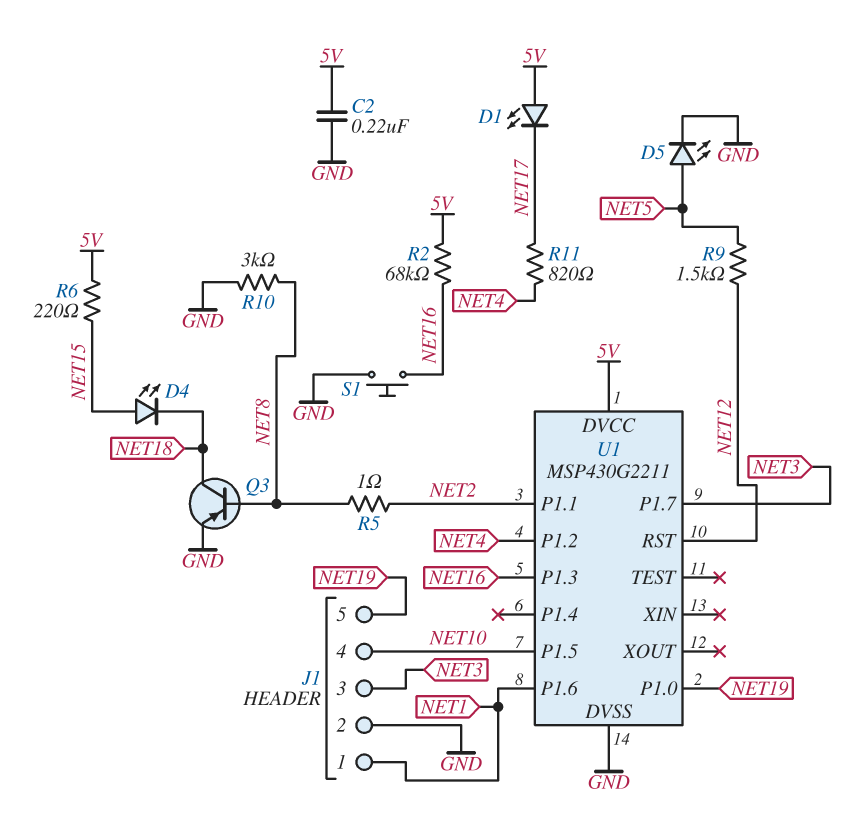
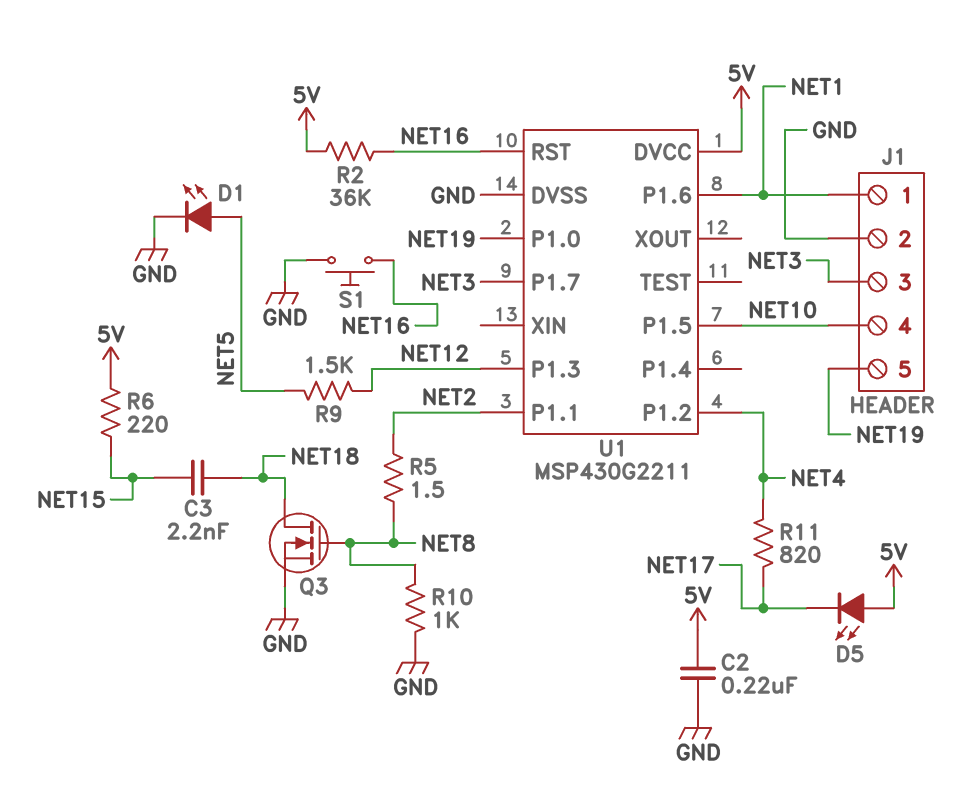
C3: none -> 2.2nF (NET15, NET18)
D1: LED (A 5V, K NET17) -> LED (A NET5, K GND)
D4: LED (A NET15, K NET18) -> none
D5: LED (A NET5, K GND) -> LED (A 5V, K NET17)
Q3: PNP (B NET8, C NET18, E GND) -> NMOS (G NET8, D NET18, S GND)
R2: 68k (5V, NET16) -> 36k (5V, NET16)
R5: 1 (NET2, NET8) -> 1.5 (NET2, NET8)
R10: 3k (GND, NET8) -> 1k (GND, NET8)
U1 pin P1.3: NET16 -> NET12
U1 pin RST: NET12 -> NET16

